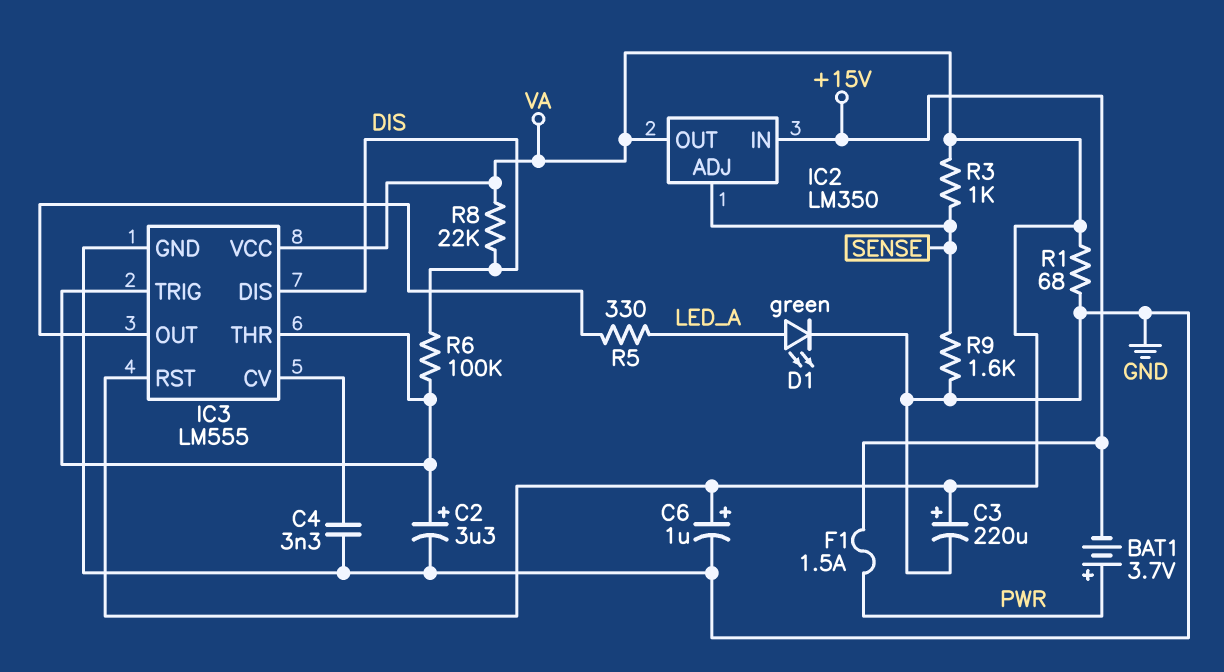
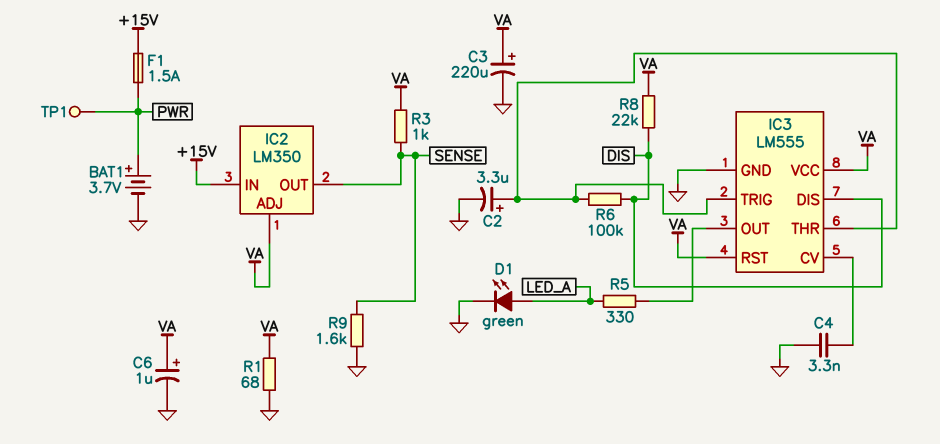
BAT1: 3.7V (plus PWR, minus +15V) -> 3.7V (plus PWR, minus GND)
IC2 pin ADJ: SENSE -> VA
IC2 pin OUT: VA -> SENSE
TP1: none -> test point (PWR)

